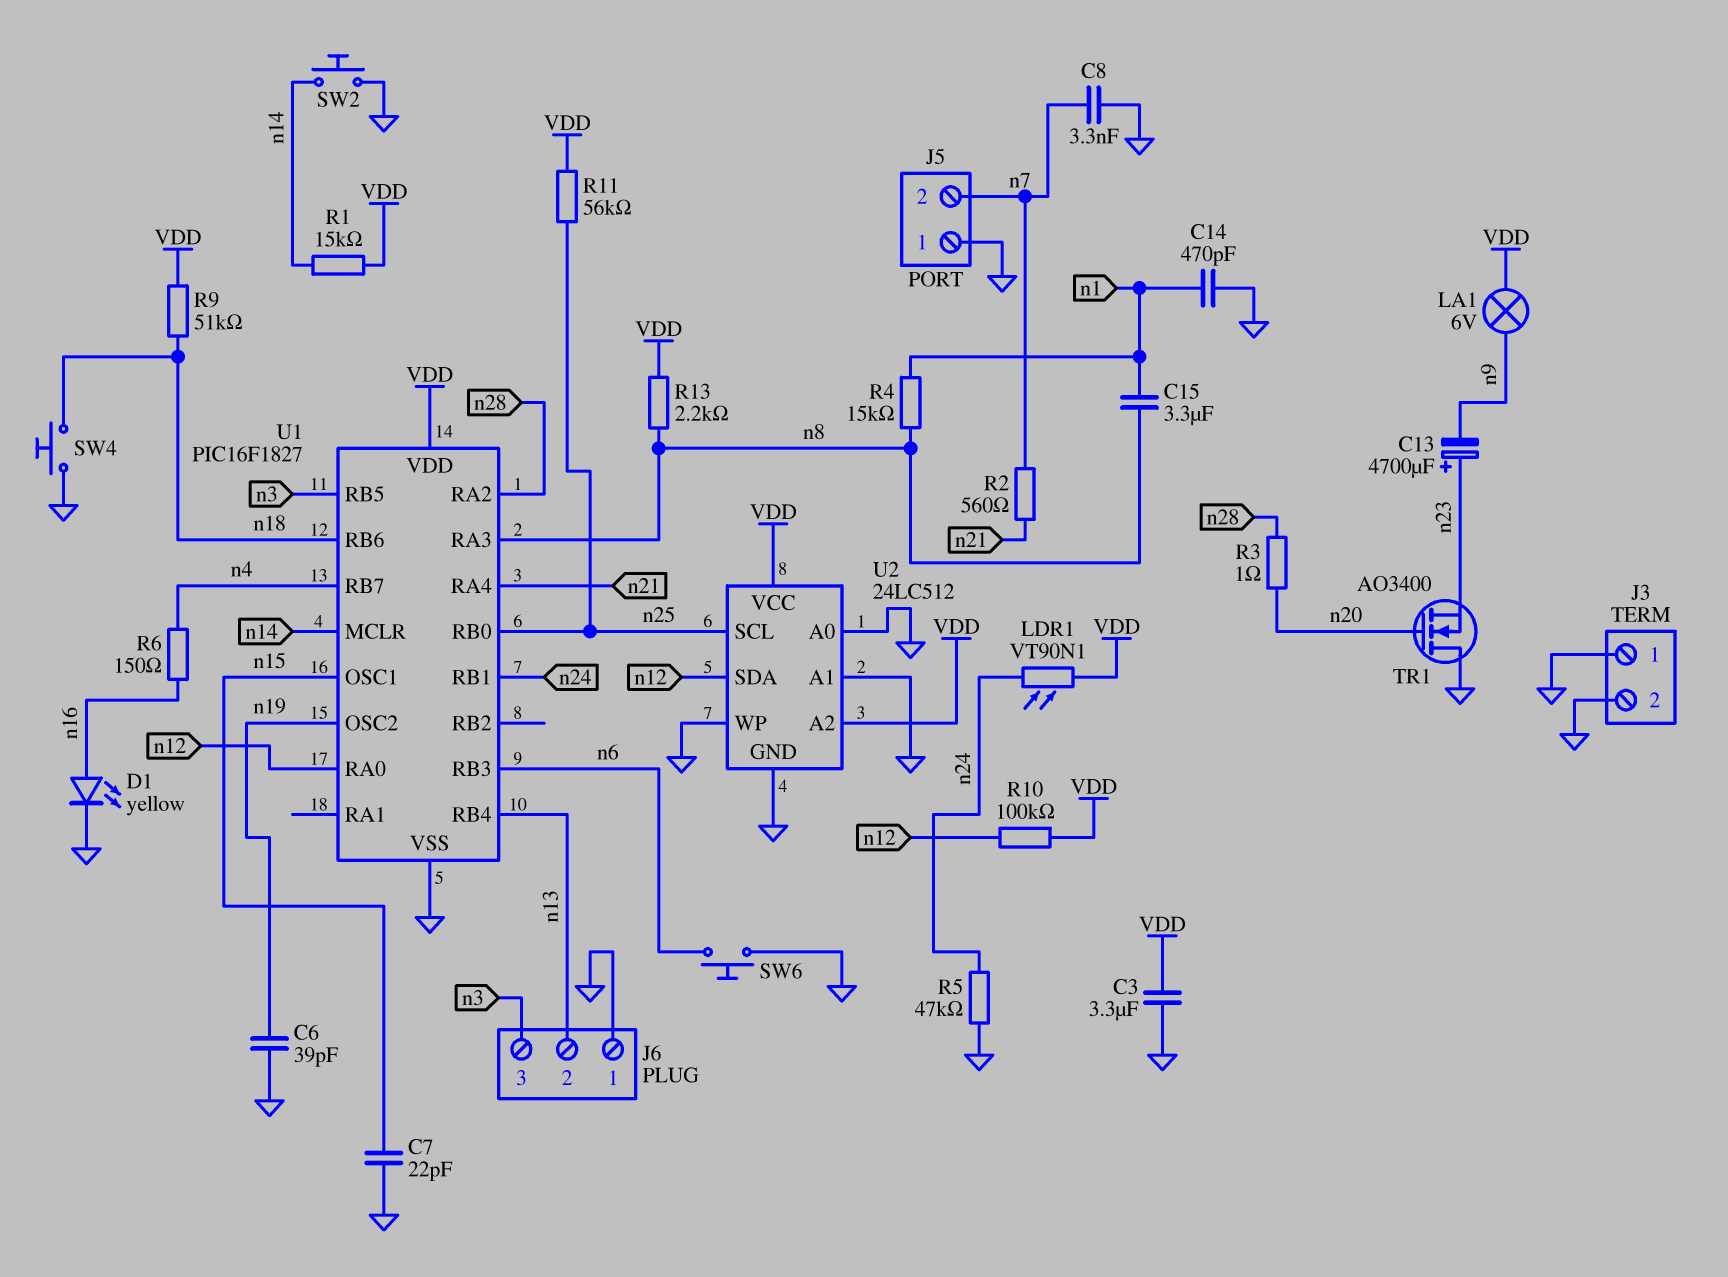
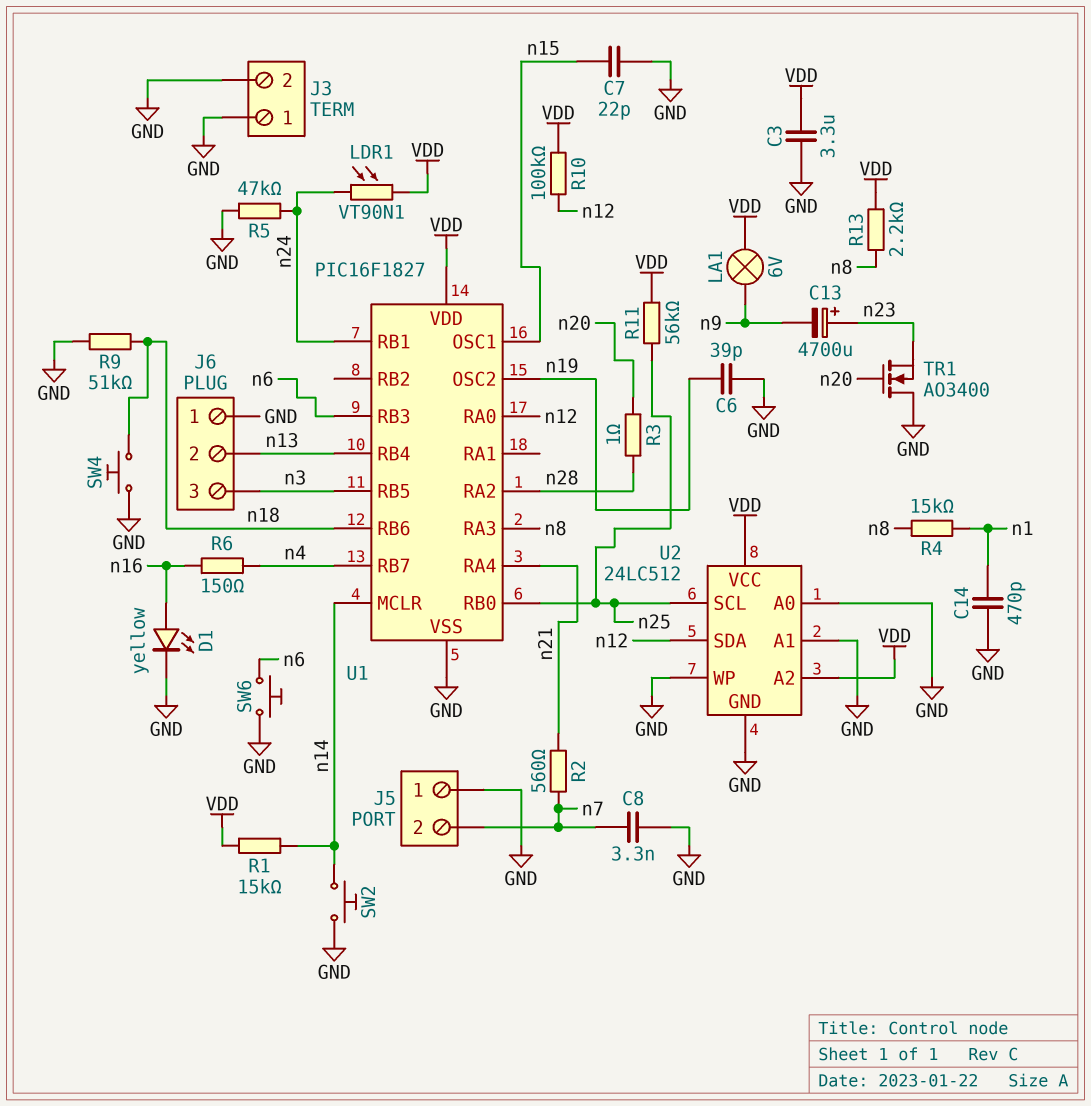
C15: 3.3uF (n1, n8) -> none
R9: 51k (VDD, n18) -> 51k (GND, n18)

